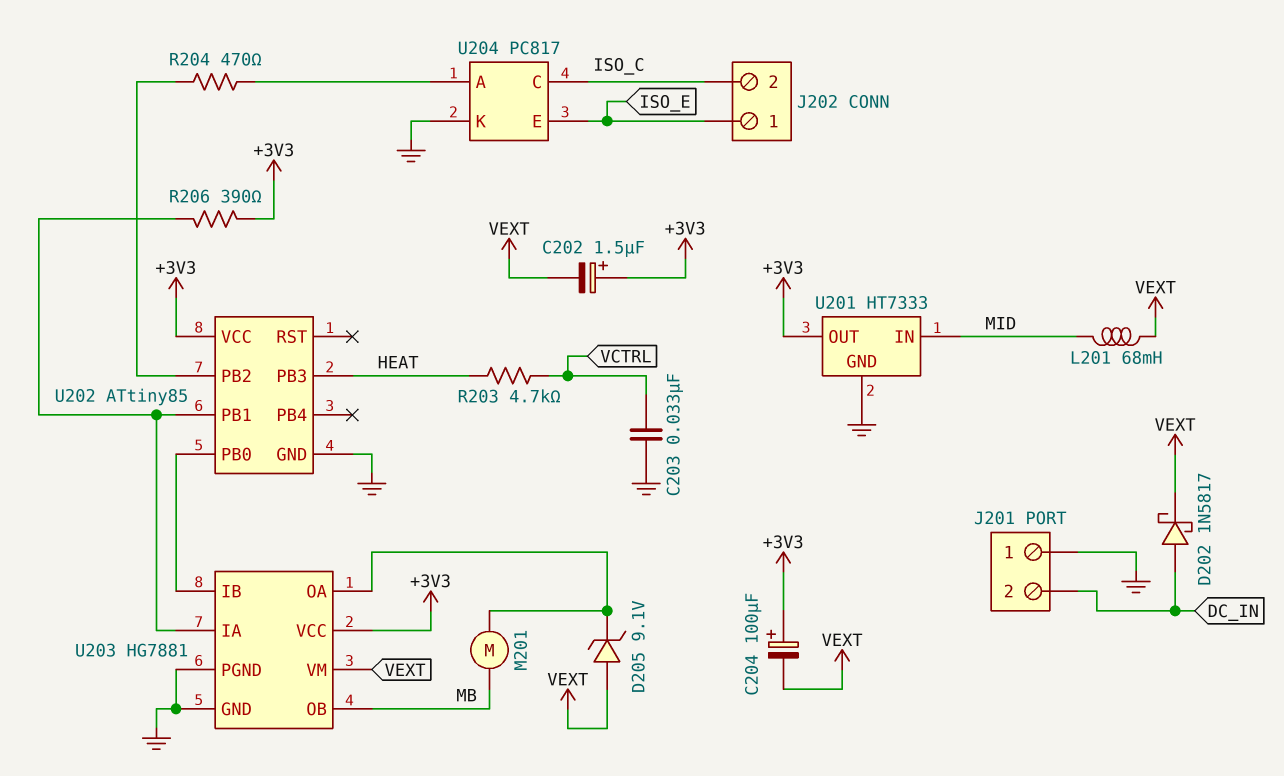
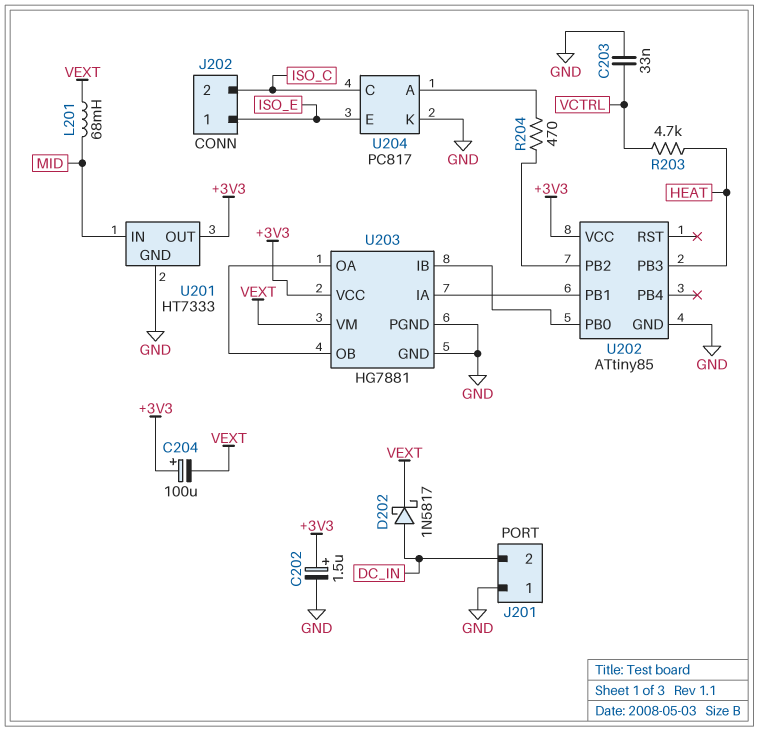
C202: 1.5uF (plus +3V3, minus VEXT) -> 1.5uF (plus +3V3, minus GND)
D205: zener 9.1V (A VEXT, K U203/OA) -> none
M201: motor (MB, U203/OA) -> none
R206: 390 (+3V3, U202/PB1) -> none
U203 pin OB: MB -> U203/OA

